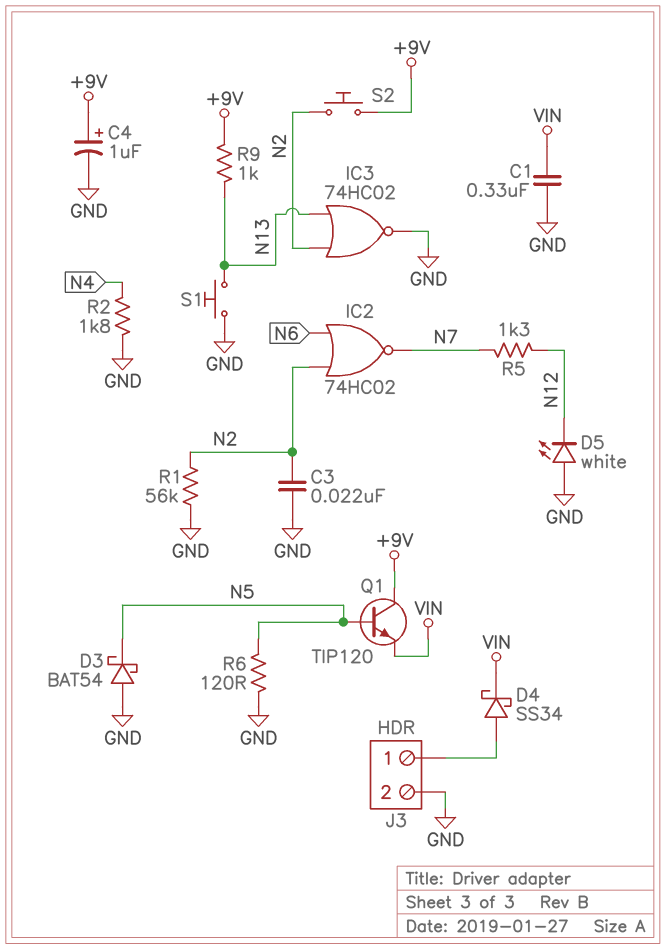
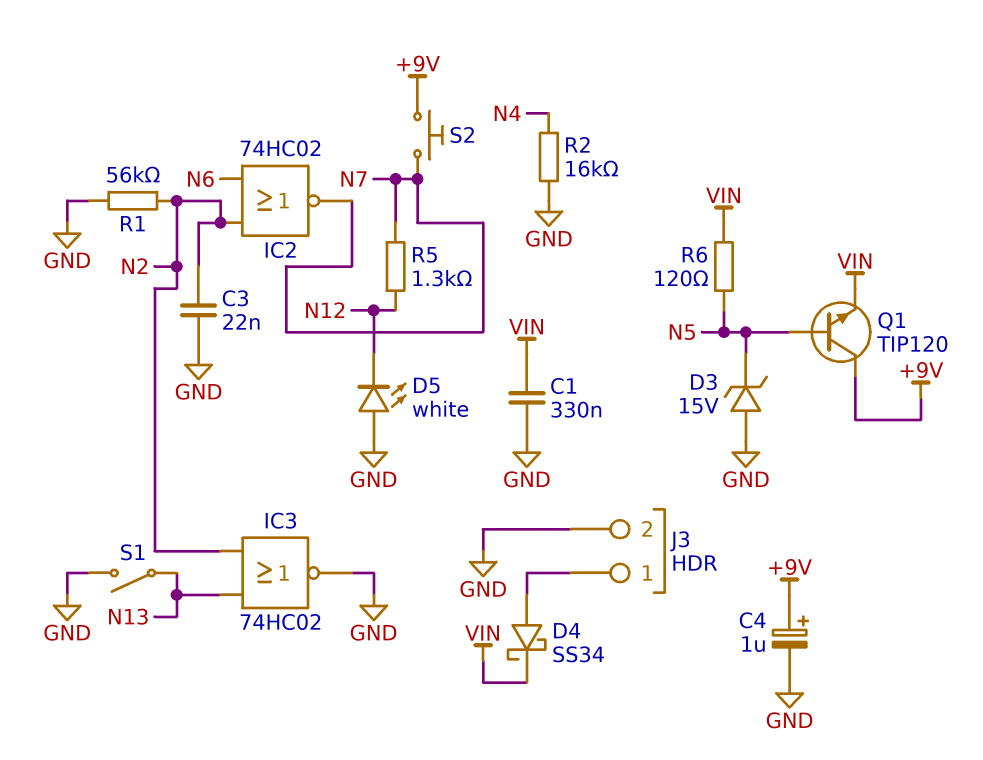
D3: schottky BAT54 (A GND, K N5) -> zener 15V (A GND, K N5)
R2: 1.8k (GND, N4) -> 16k (GND, N4)
R6: 120 (GND, N5) -> 120 (N5, VIN)
R9: 1k (+9V, N13) -> none
S1: button (GND, N13) -> switch (GND, N13)
S2: button (+9V, N2) -> button (+9V, N7)

